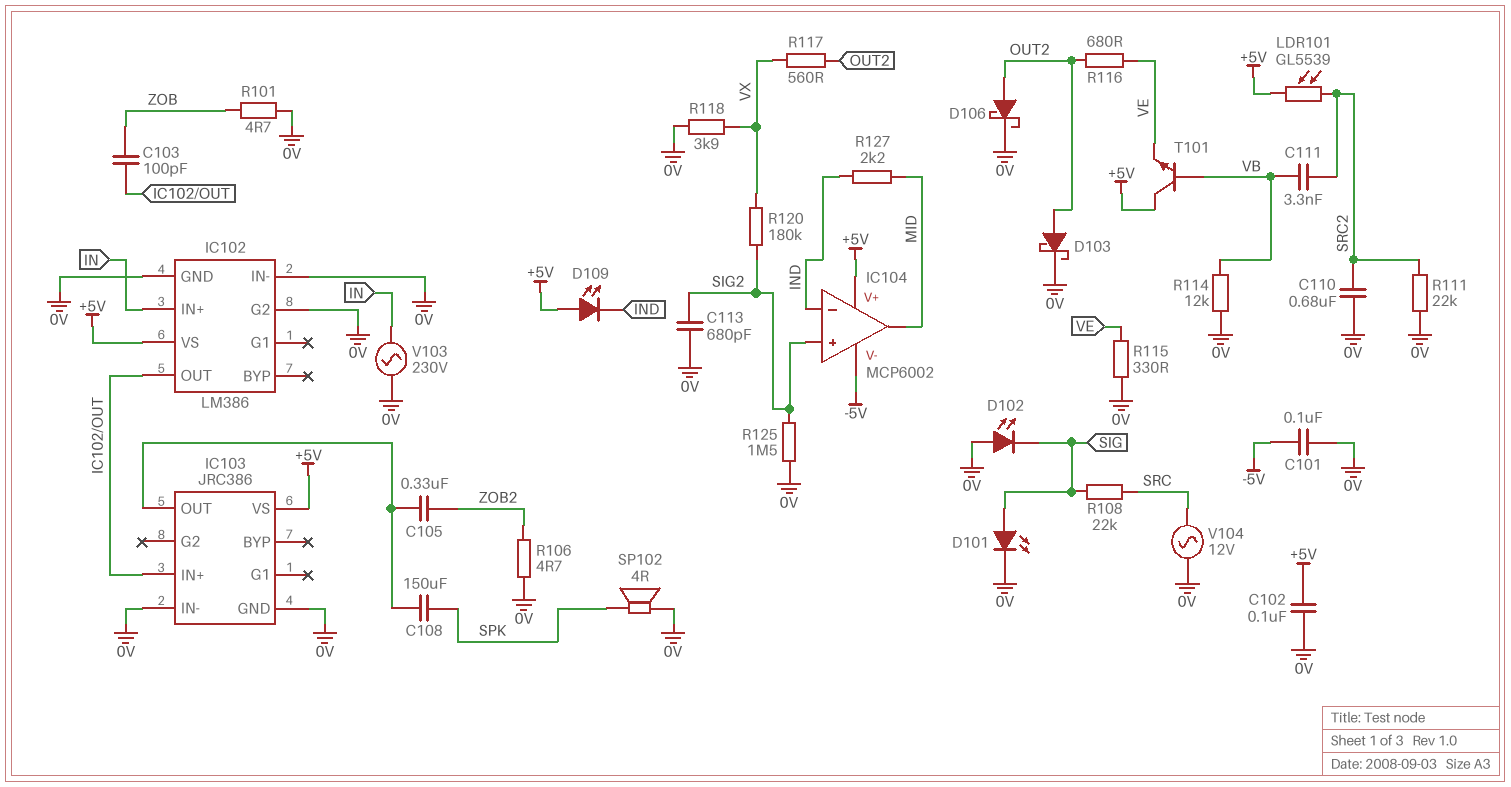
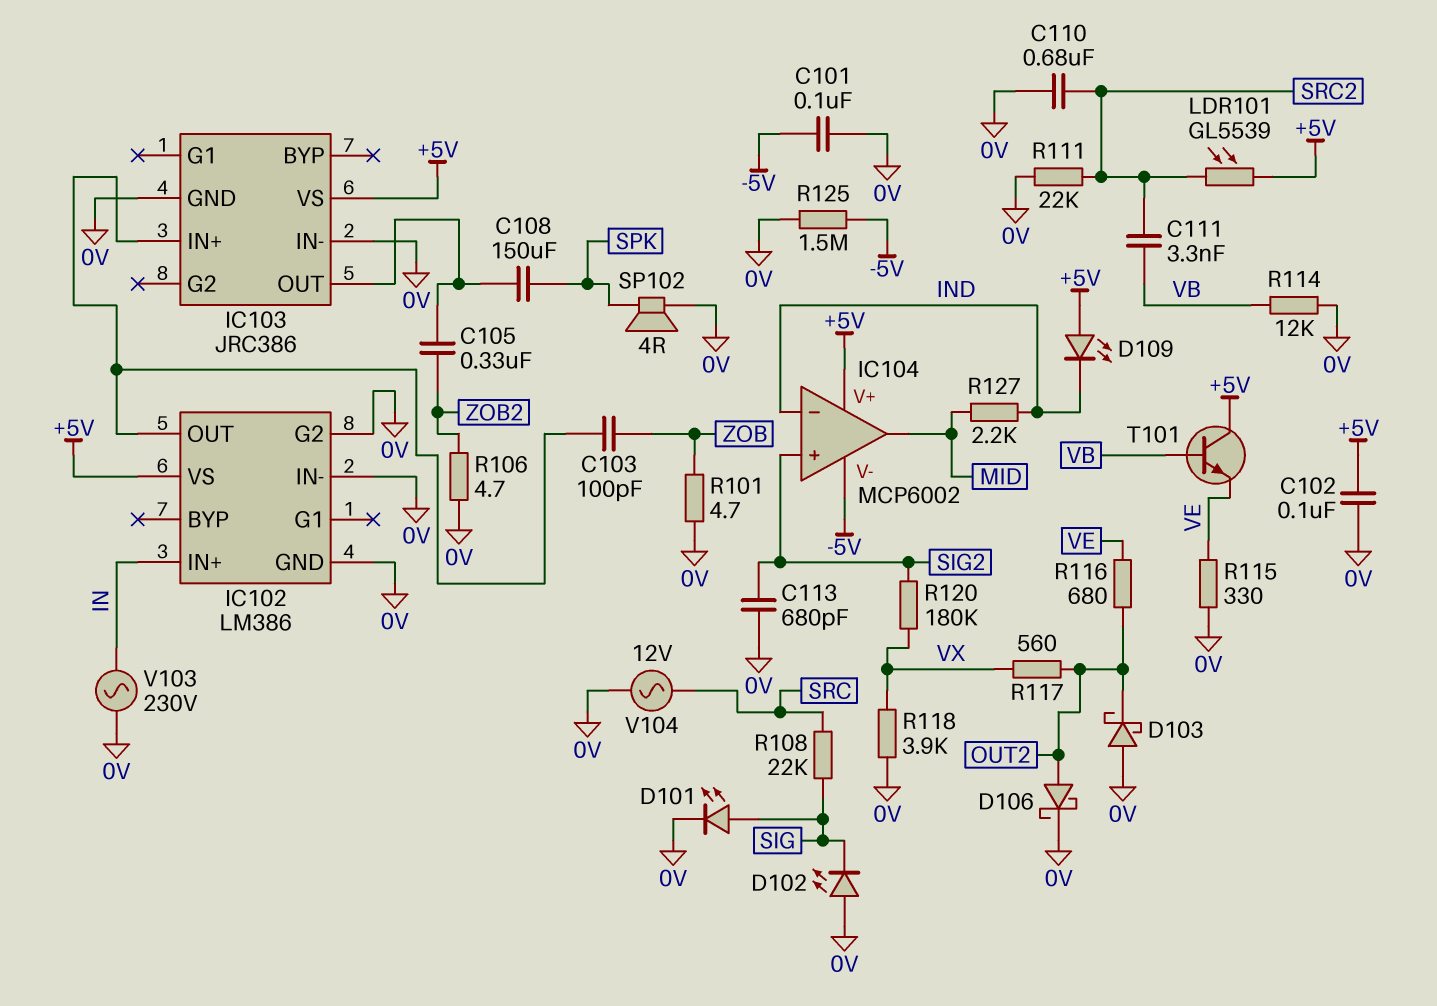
D103: schottky (A OUT2, K 0V) -> schottky (A 0V, K OUT2)
R125: 1.5M (0V, SIG2) -> 1.5M (-5V, 0V)

